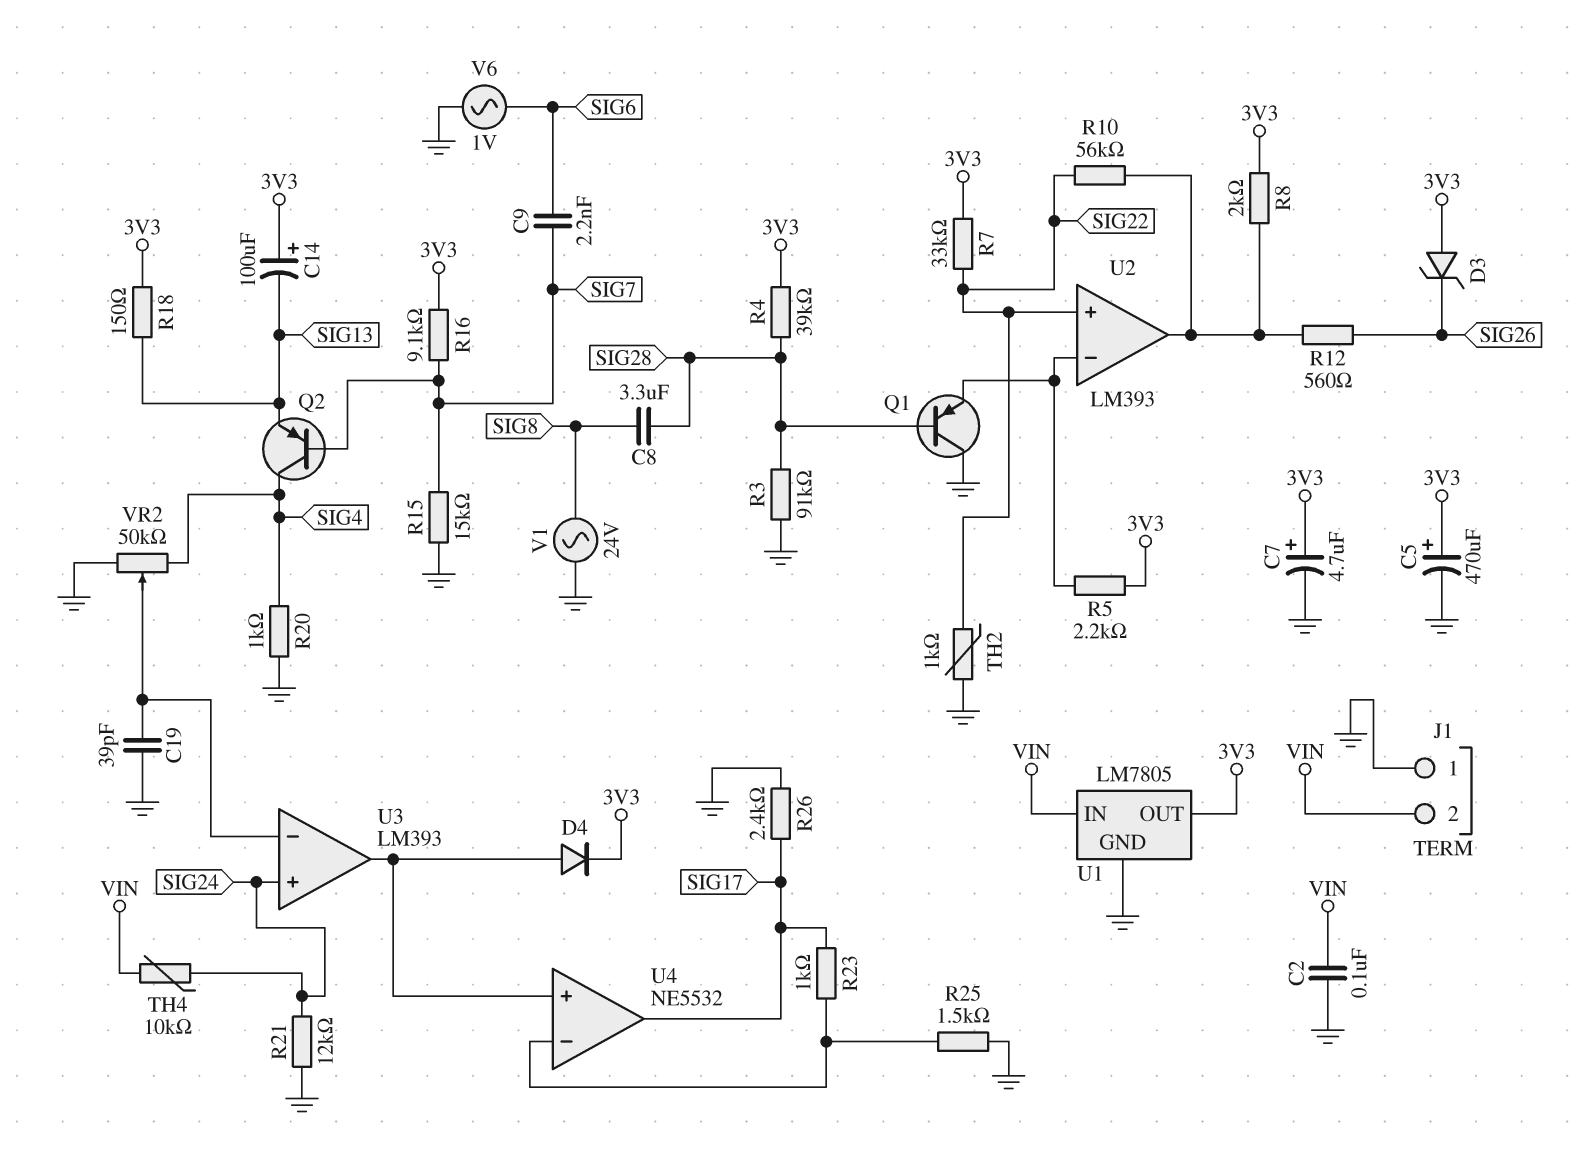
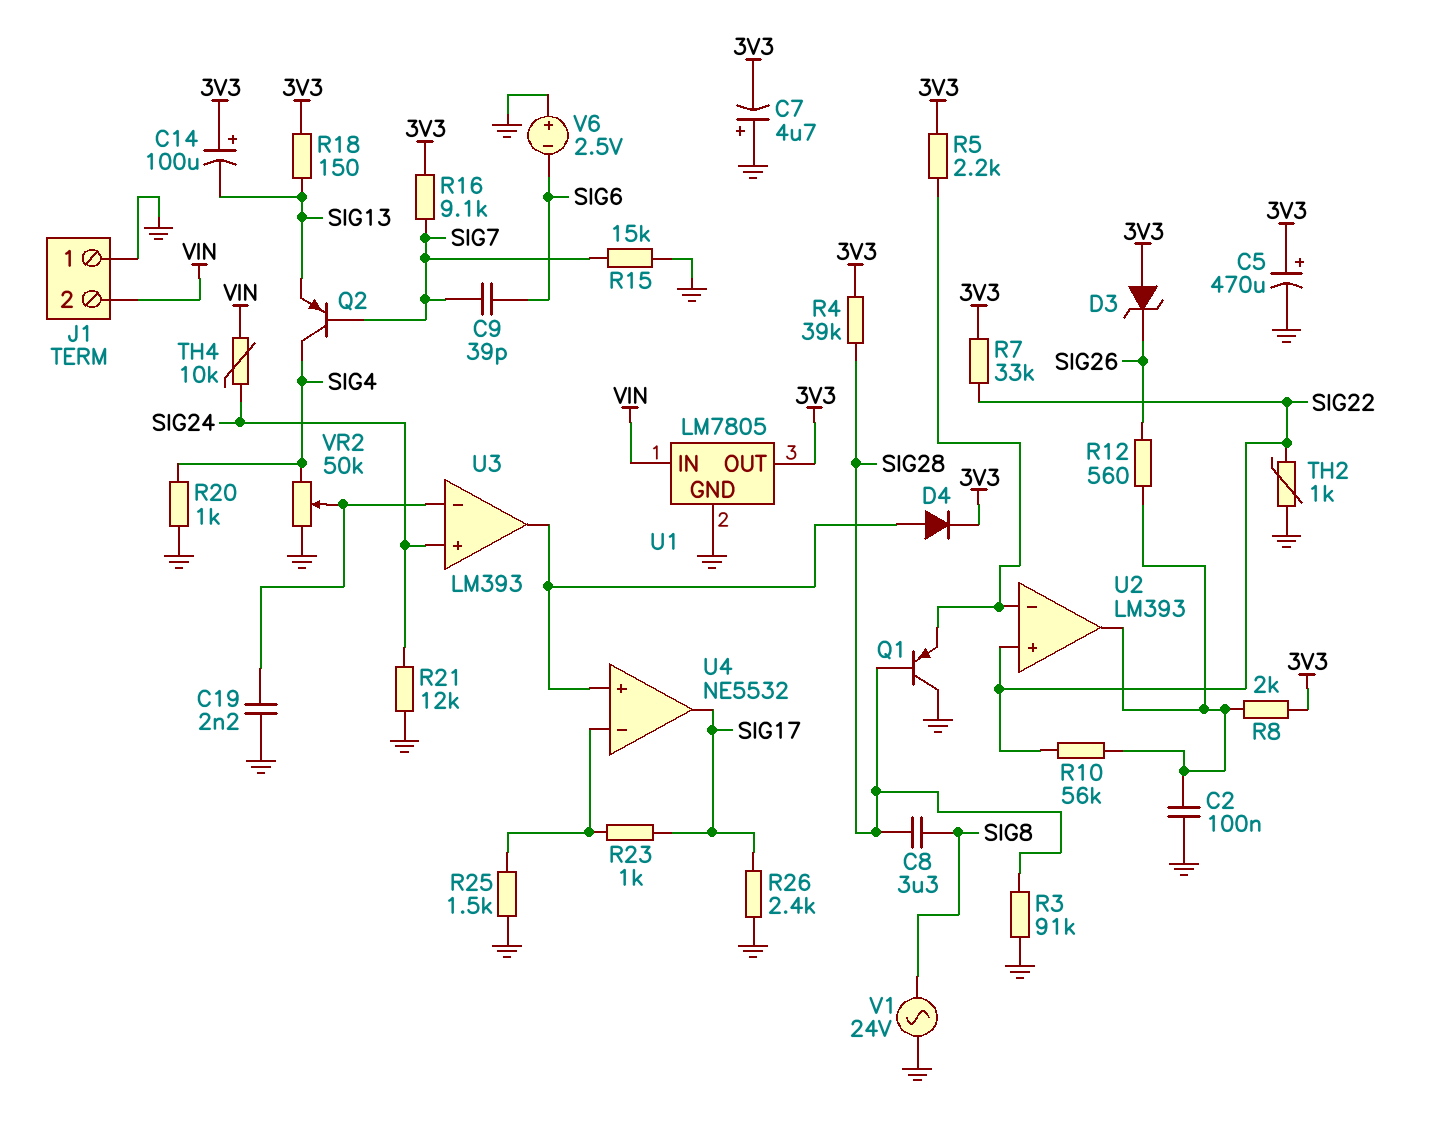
C2: 100nF (GND, VIN) -> 100nF (GND, U2/out)
C7: 4.7uF (plus 3V3, minus GND) -> 4.7uF (plus GND, minus 3V3)
C9: 2.2nF (SIG6, SIG7) -> 39pF (SIG6, SIG7)
C19: 39pF (GND, U3/in-) -> 2.2nF (GND, U3/in-)
V6: AC 1V (GND, SIG6) -> 2.5V (plus GND, minus SIG6)

